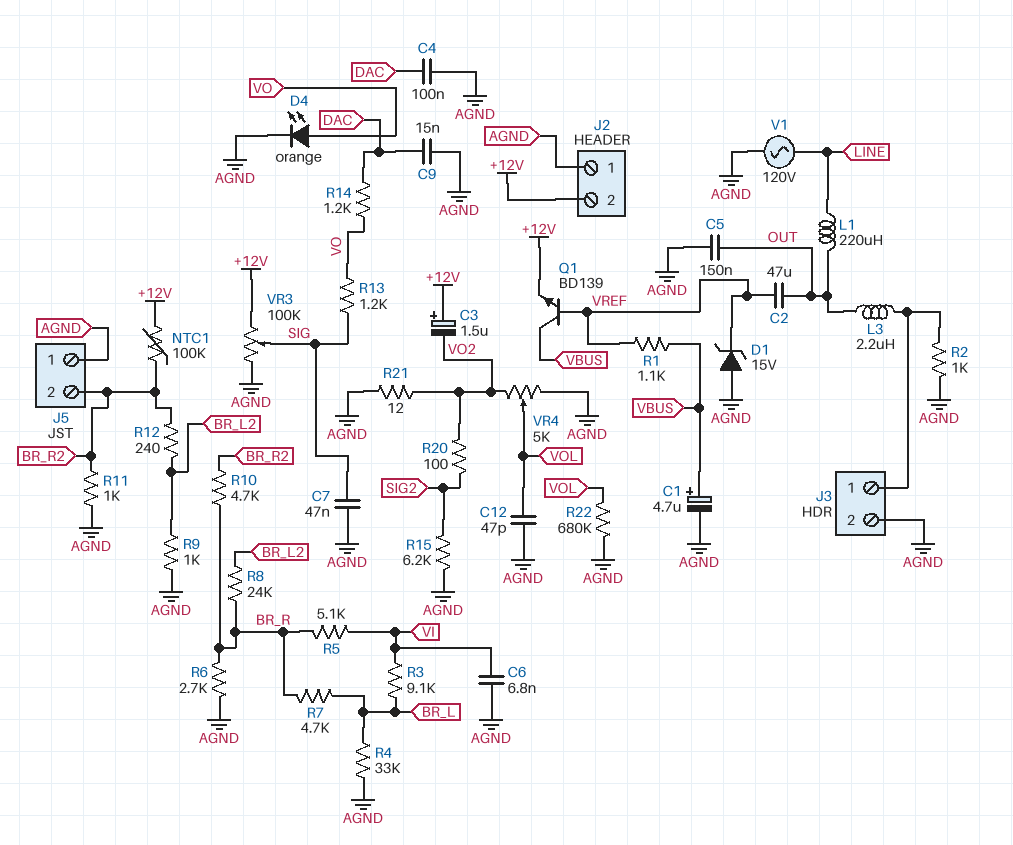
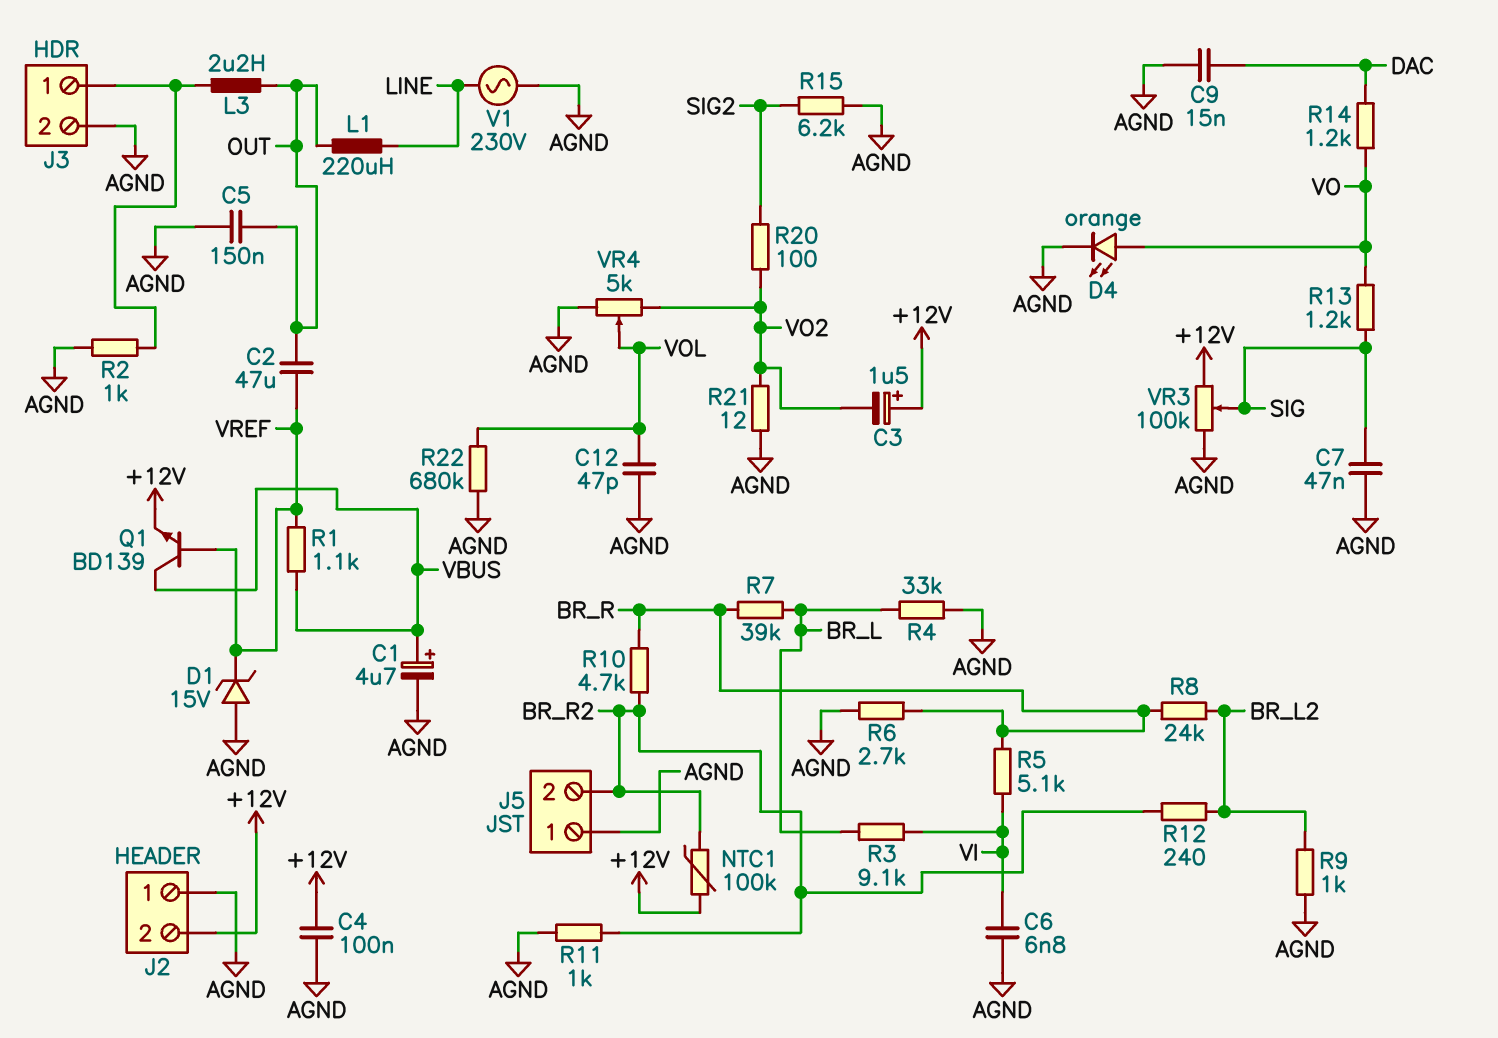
C4: 100nF (AGND, DAC) -> 100nF (+12V, AGND)
R7: 4.7k (BR_L, BR_R) -> 39k (BR_L, BR_R)
V1: AC 120V (AGND, LINE) -> AC 230V (AGND, LINE)

